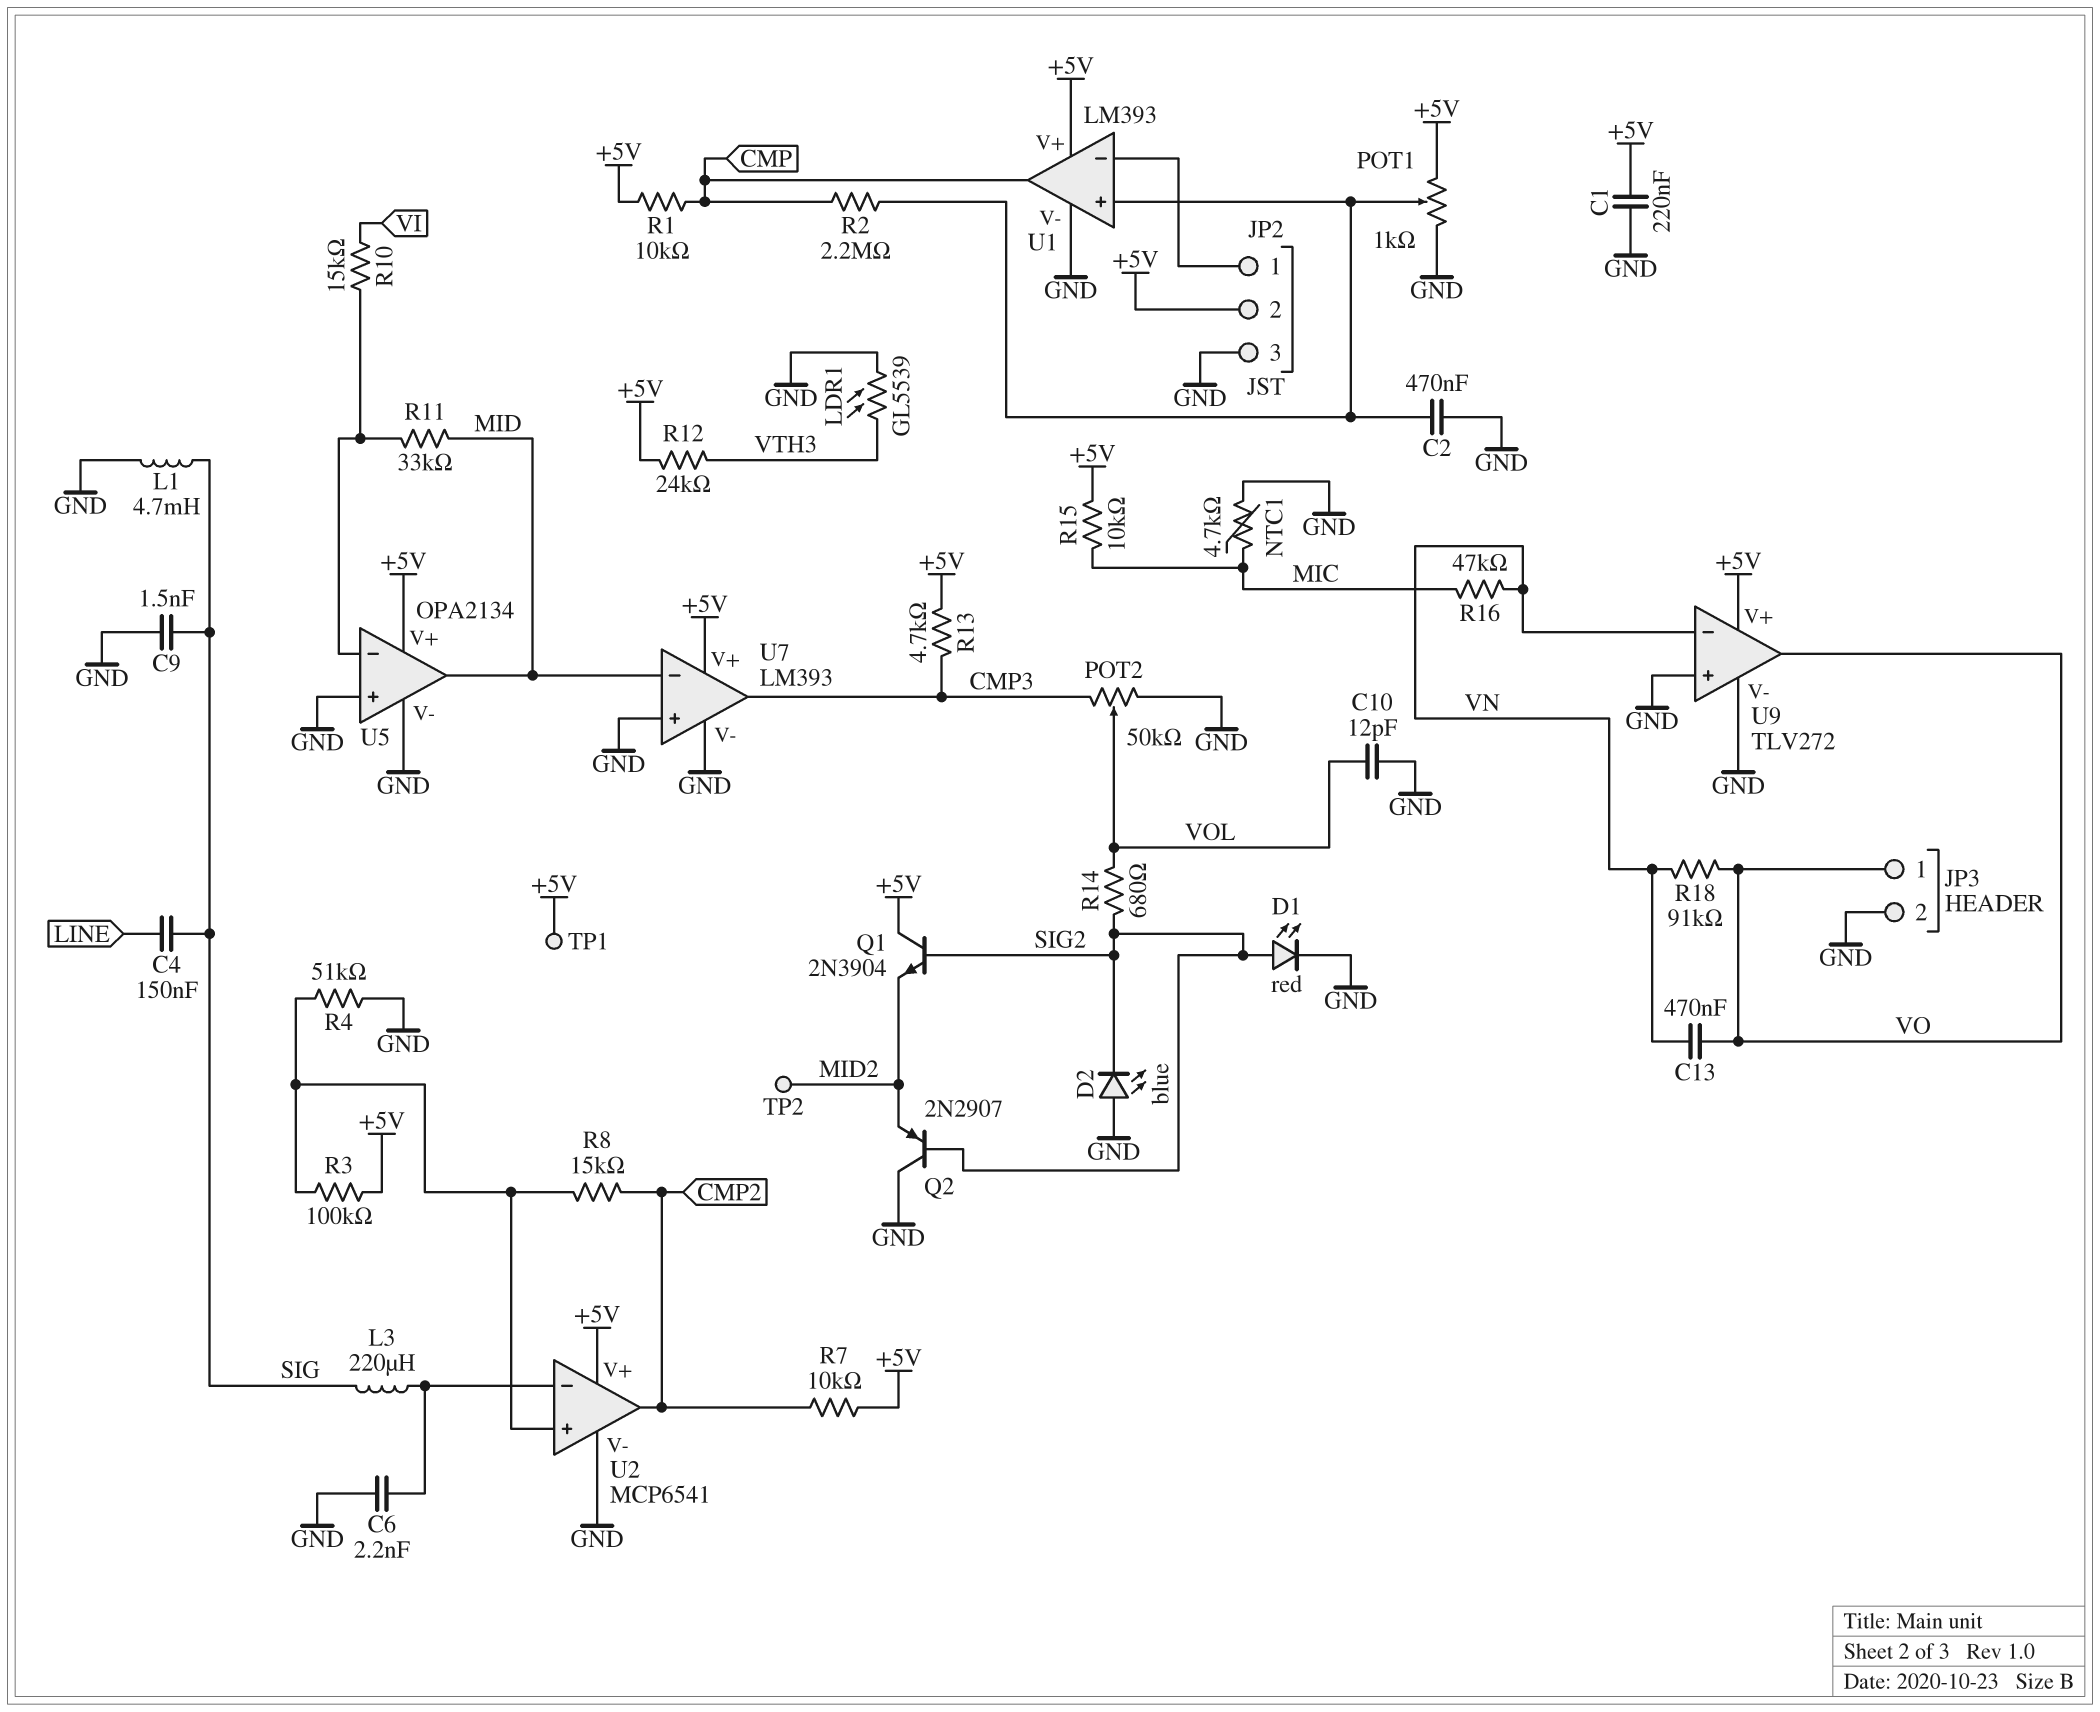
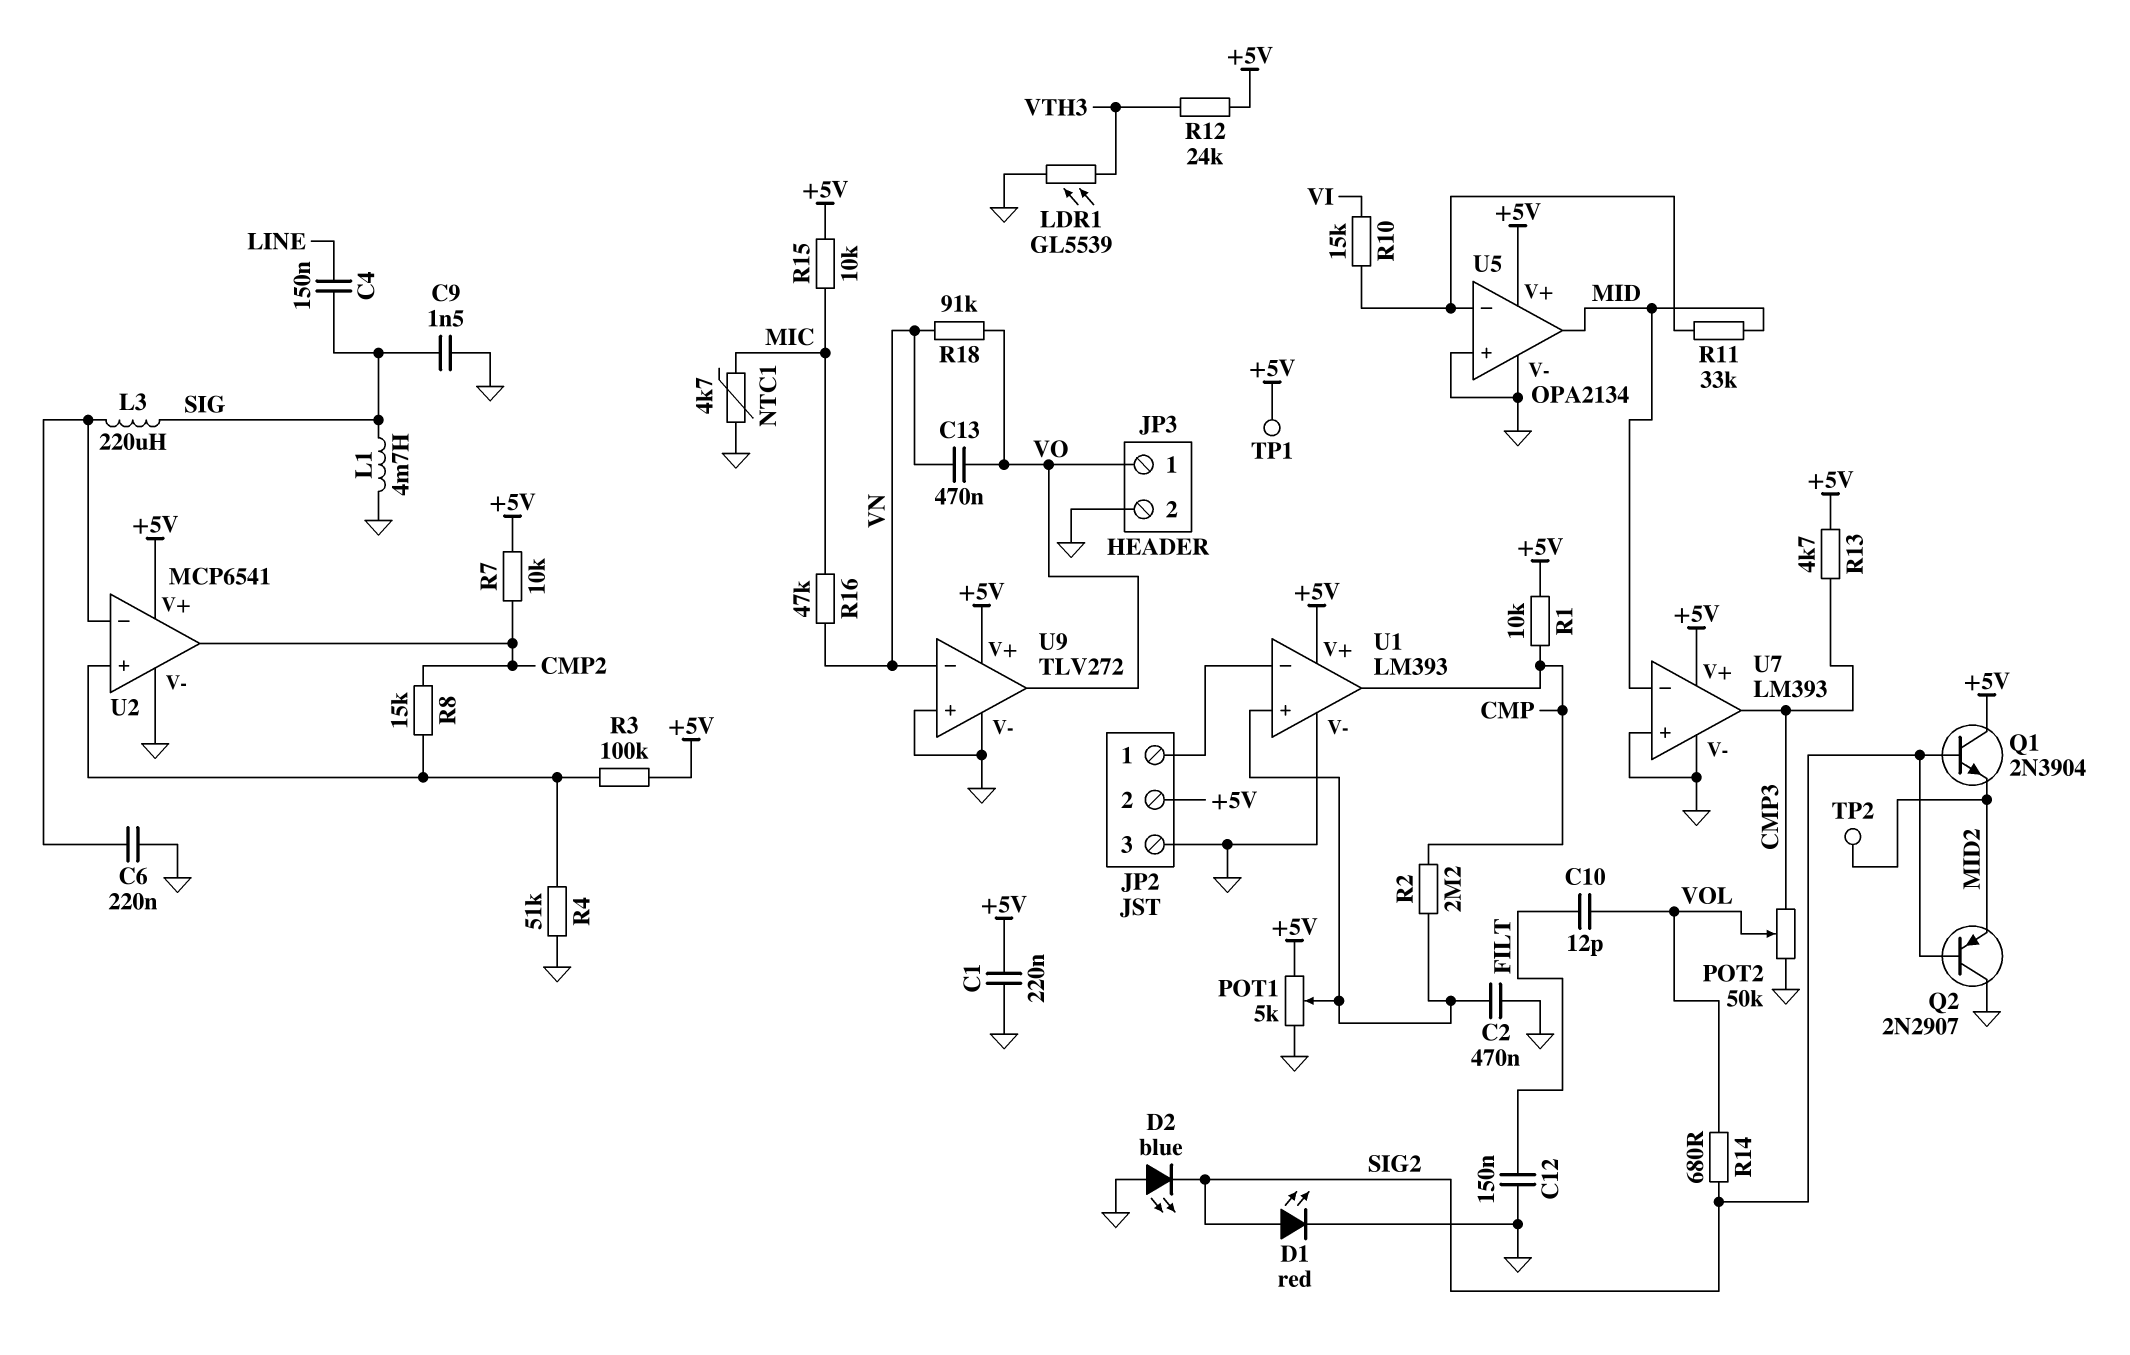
C6: 2.2nF (GND, U2/in-) -> 220nF (GND, U2/in-)
C10: 12pF (GND, VOL) -> 12pF (FILT, VOL)
C12: none -> 150nF (FILT, GND)
POT1: 1k (+5V, GND, wiper U1/in+) -> 5k (+5V, GND, wiper U1/in+)

